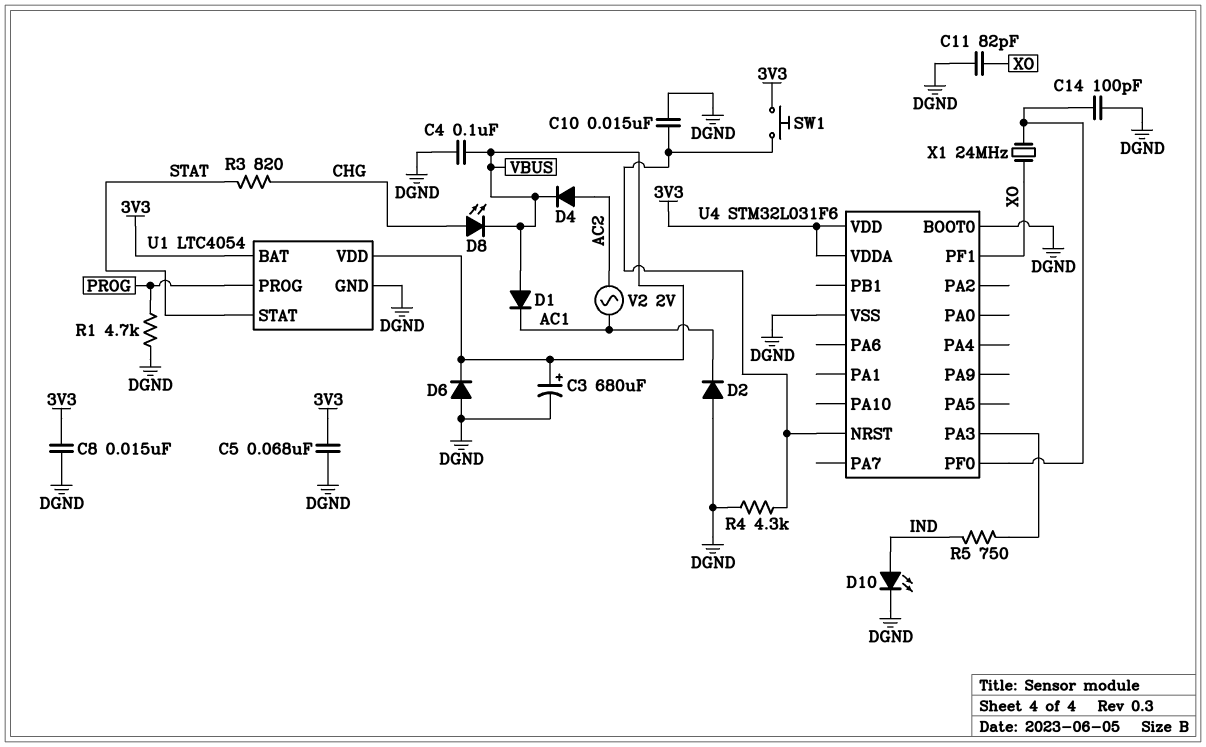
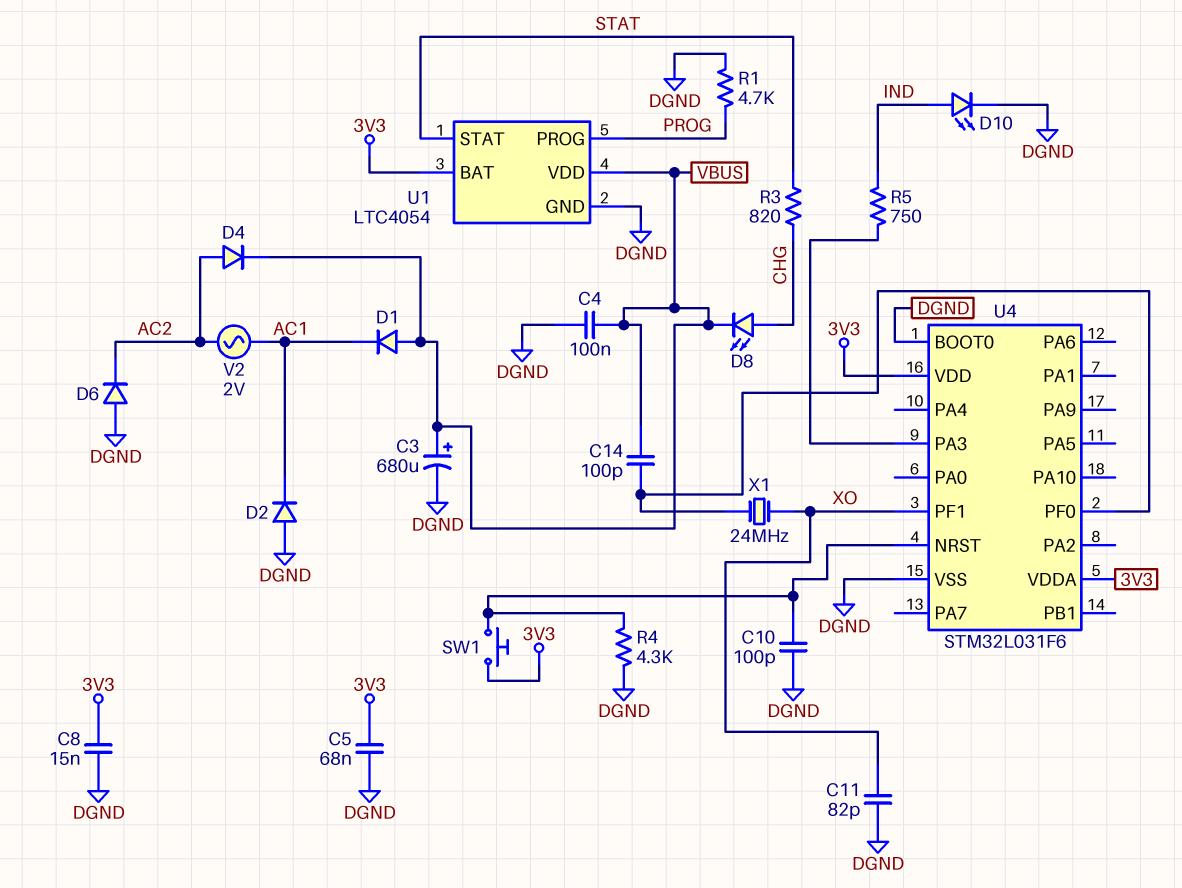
C10: 15nF (DGND, U4/NRST) -> 100pF (DGND, U4/NRST)
C14: 100pF (DGND, U4/PF0) -> 100pF (U4/PF0, VBUS)
D6: diode (A DGND, K VBUS) -> diode (A DGND, K AC2)

